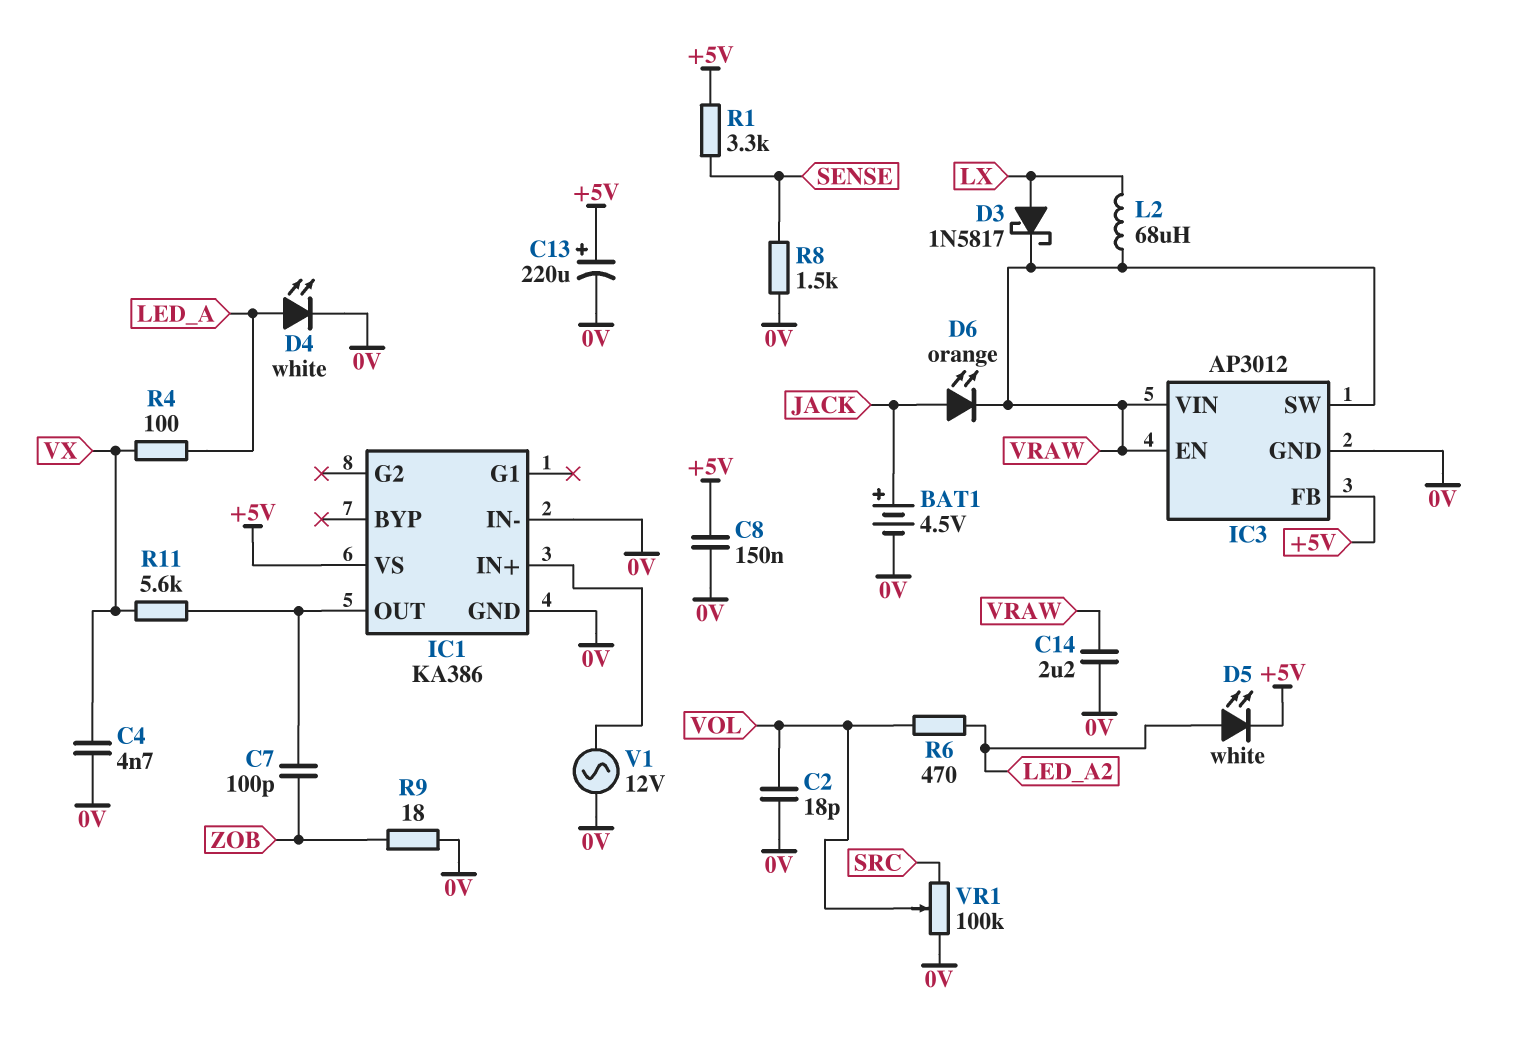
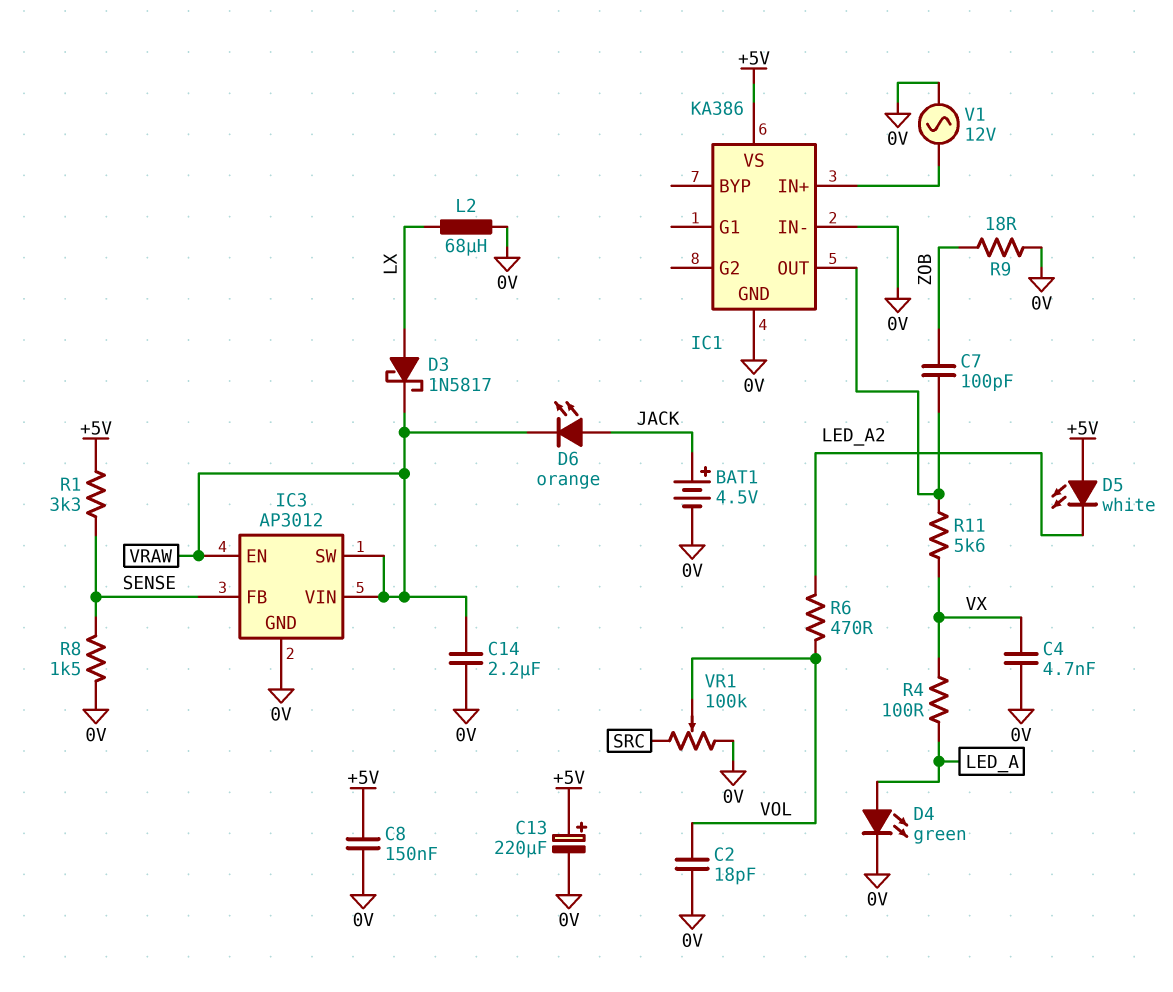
D4: LED white (A LED_A, K 0V) -> LED green (A LED_A, K 0V)
D5: LED white (A LED_A2, K +5V) -> LED white (A +5V, K LED_A2)
IC3 pin FB: +5V -> SENSE
L2: 68uH (LX, VRAW) -> 68uH (0V, LX)

